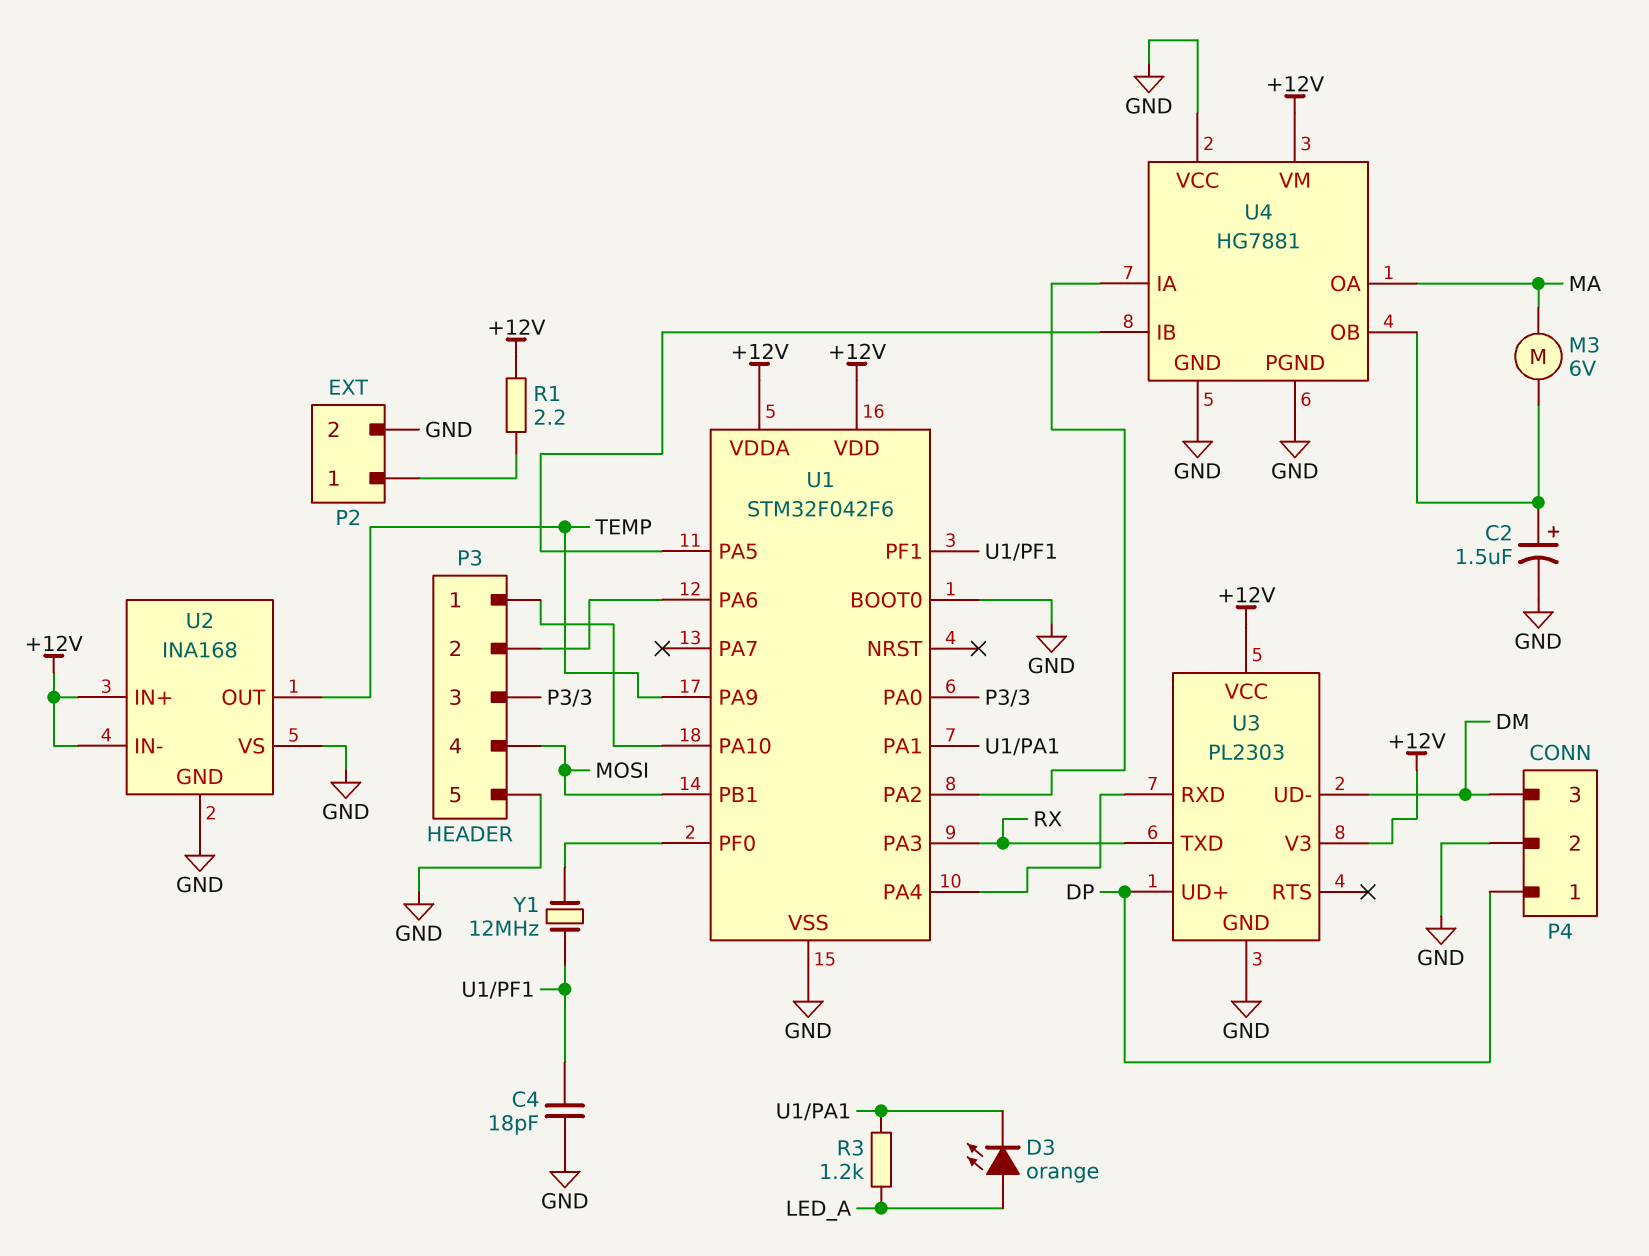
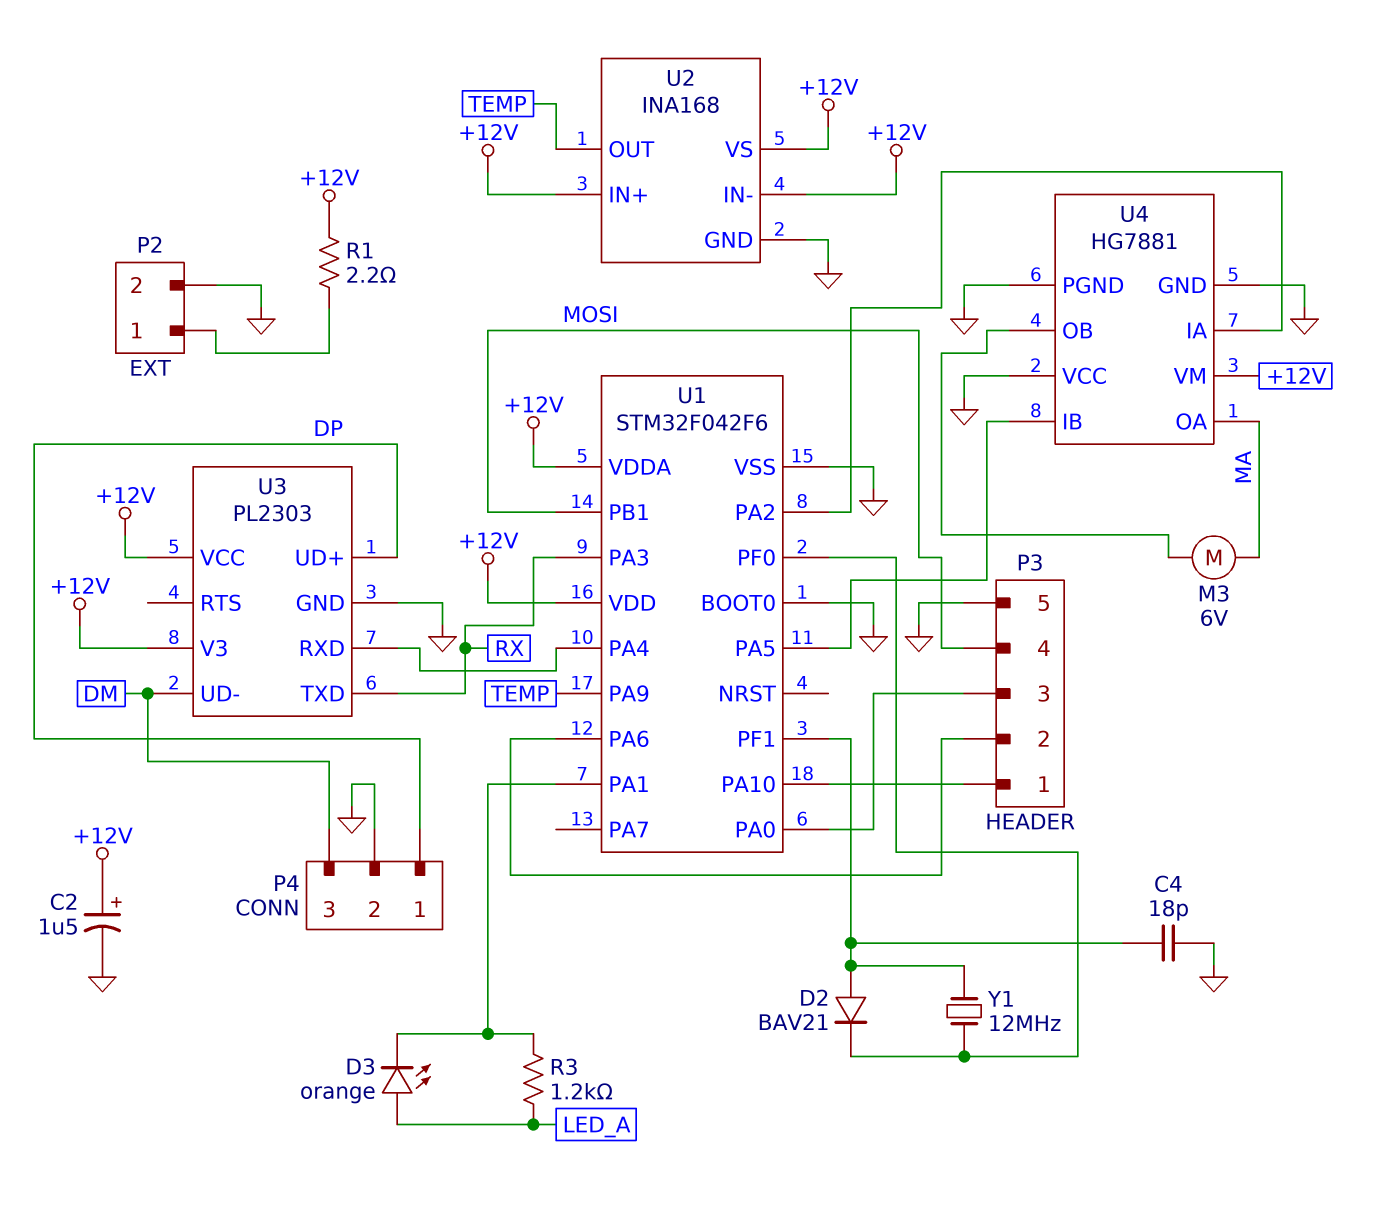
C2: 1.5uF (plus U4/OB, minus GND) -> 1.5uF (plus +12V, minus GND)
D2: none -> diode BAV21 (A U1/PF1, K U1/PF0)
U2 pin VS: GND -> +12V

